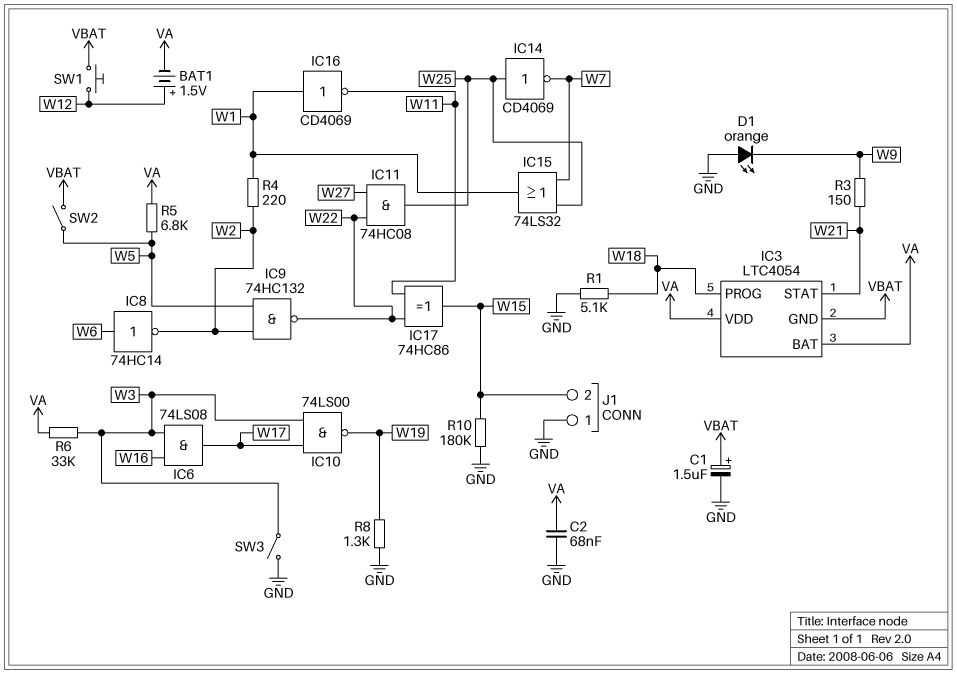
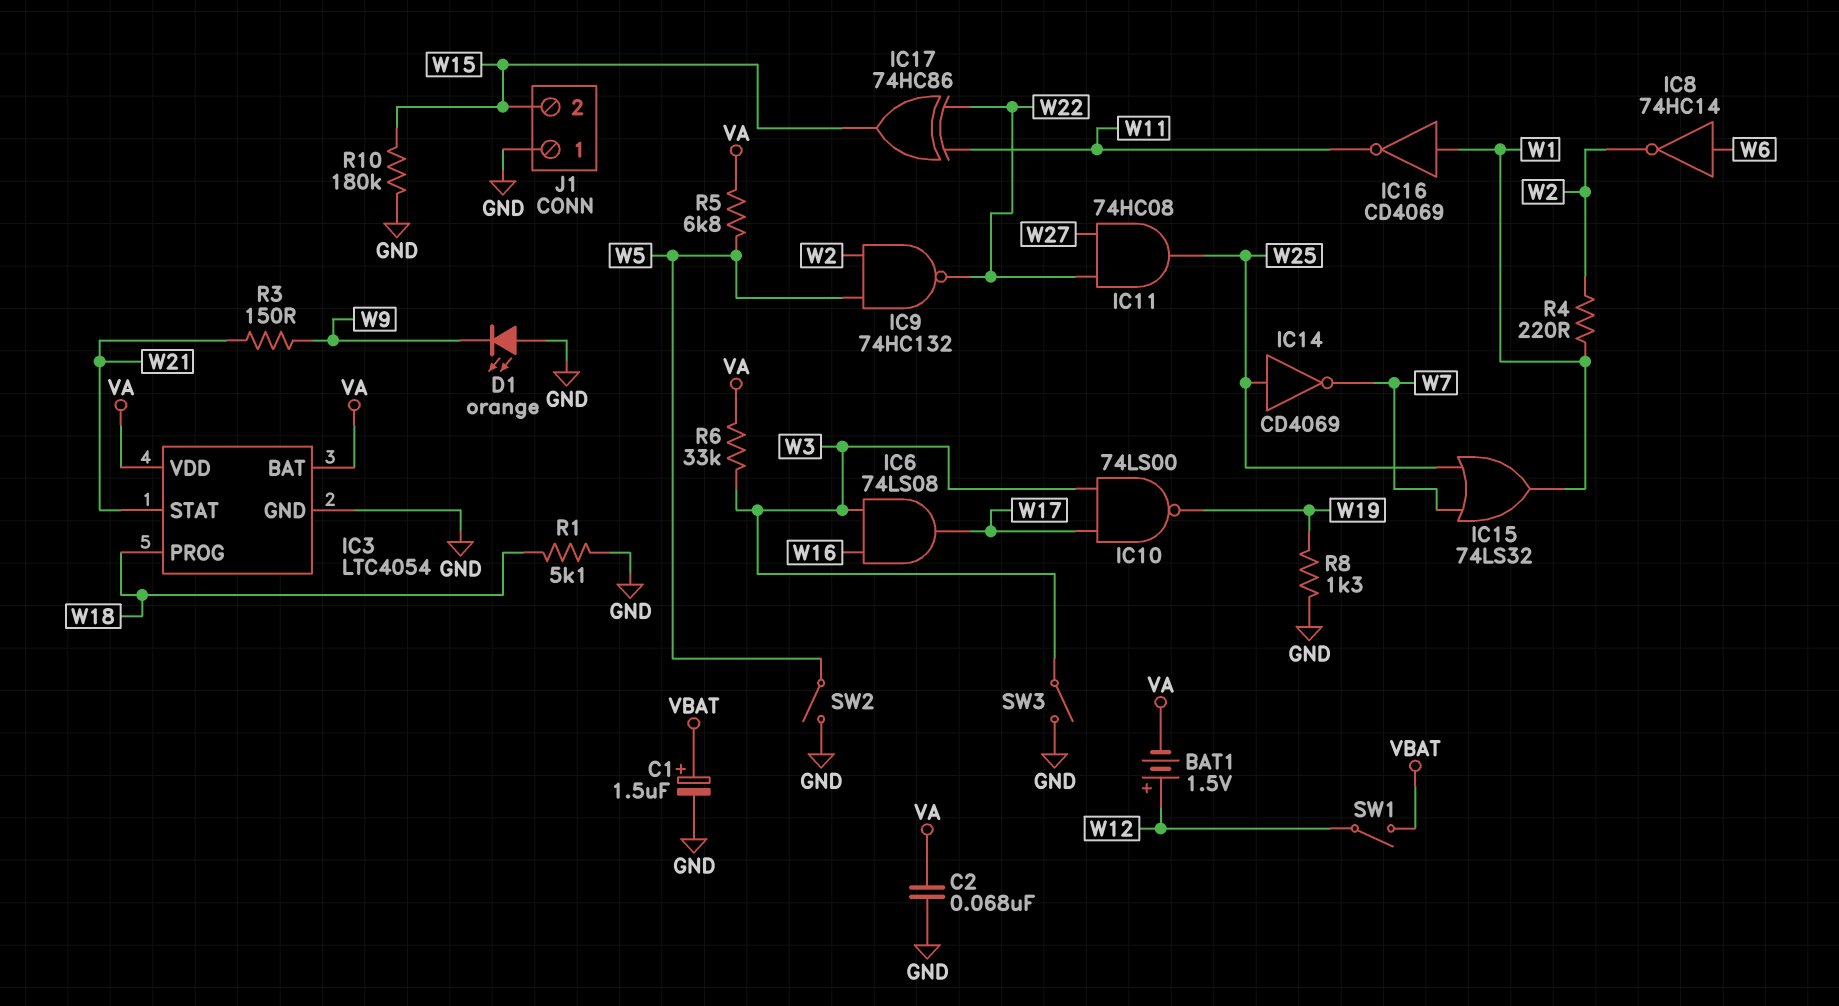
IC3 pin GND: VBAT -> GND
SW1: button (VBAT, W12) -> switch (VBAT, W12)
SW2: switch (VBAT, W5) -> switch (GND, W5)

